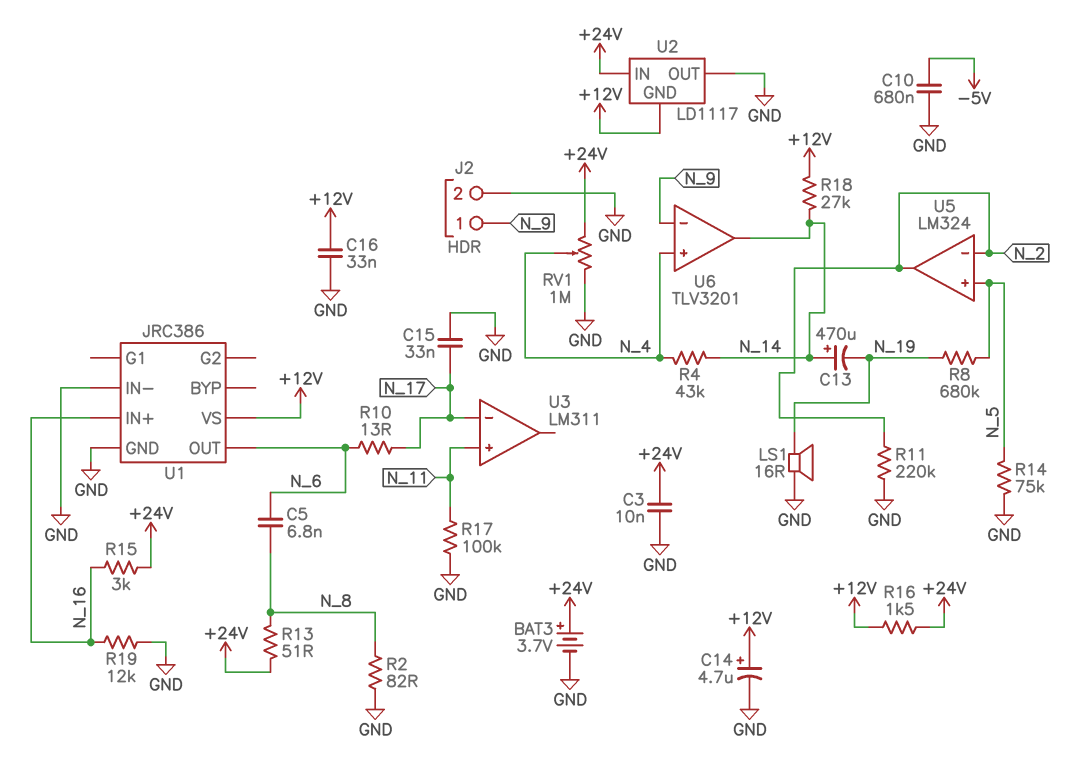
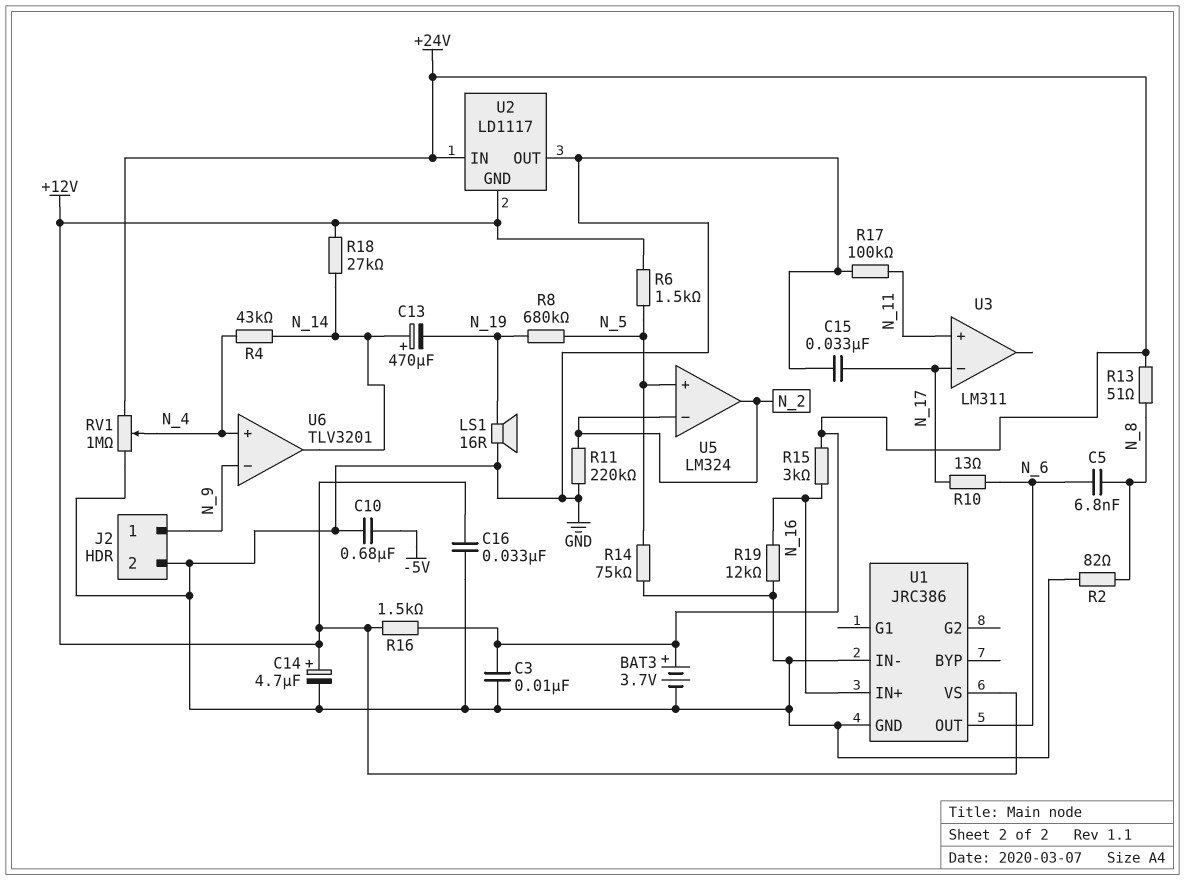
R6: none -> 1.5k (+12V, N_5)

